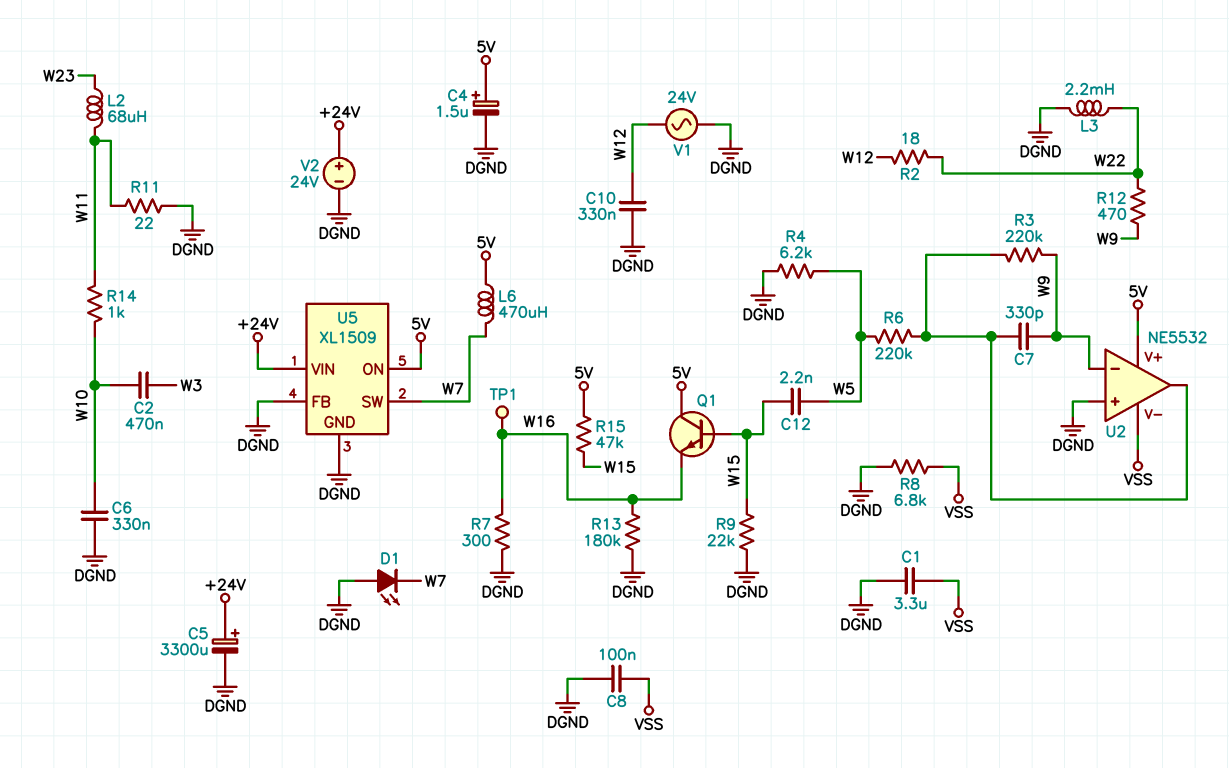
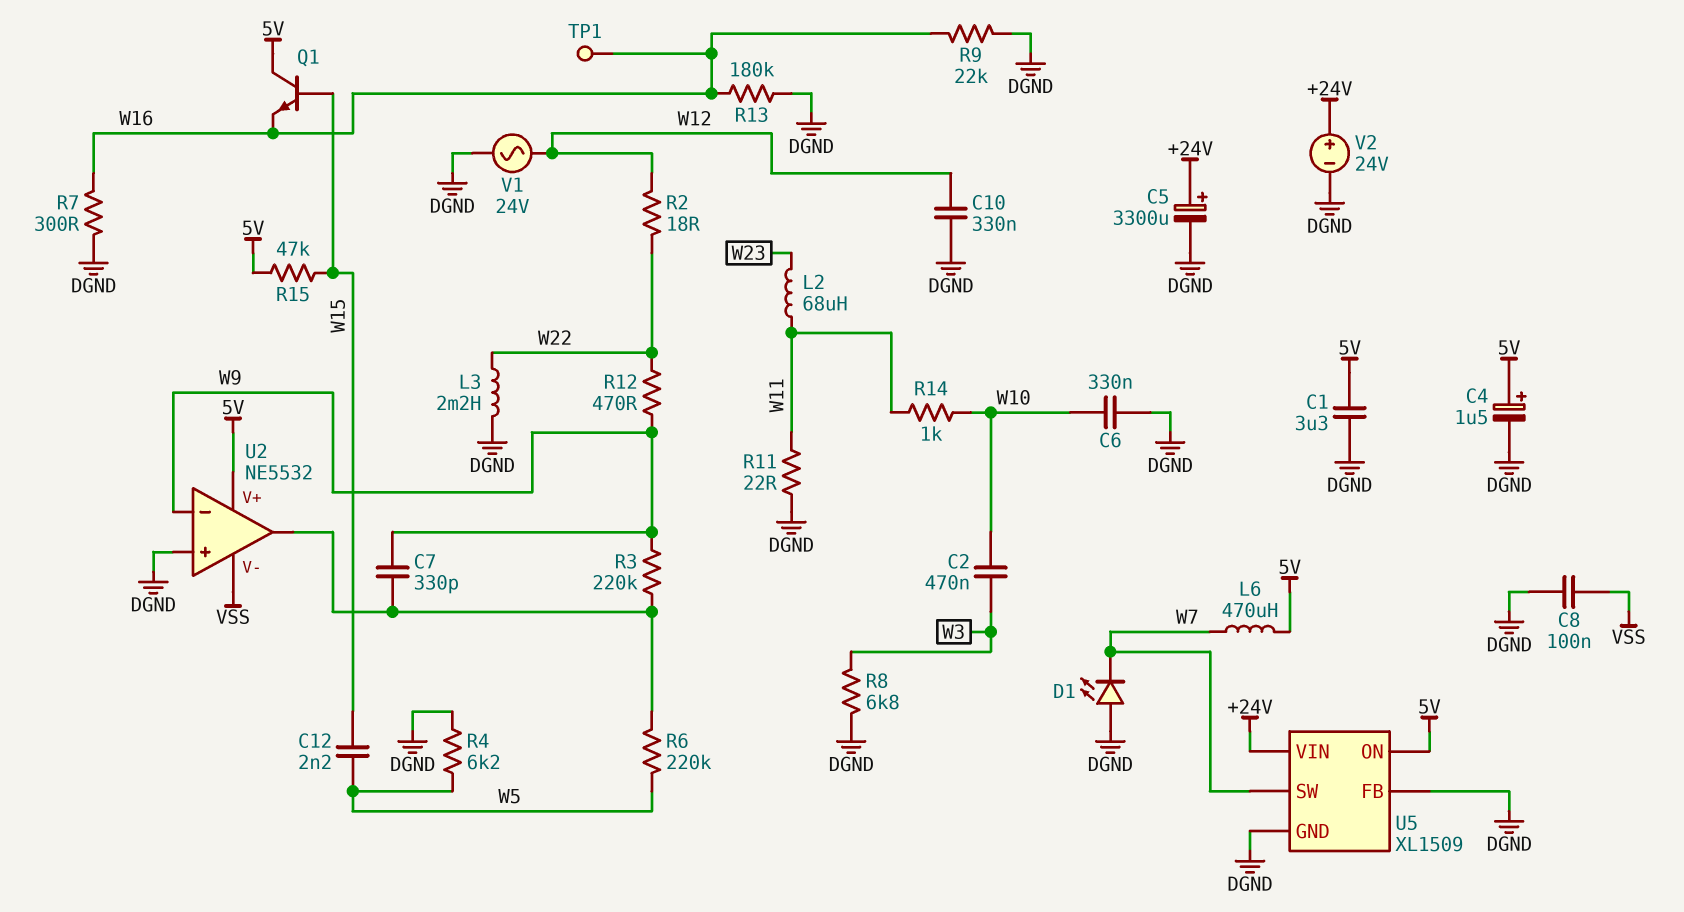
C1: 3.3uF (DGND, VSS) -> 3.3uF (5V, DGND)
R8: 6.8k (DGND, VSS) -> 6.8k (DGND, W3)
R9: 22k (DGND, W15) -> 22k (DGND, W16)

